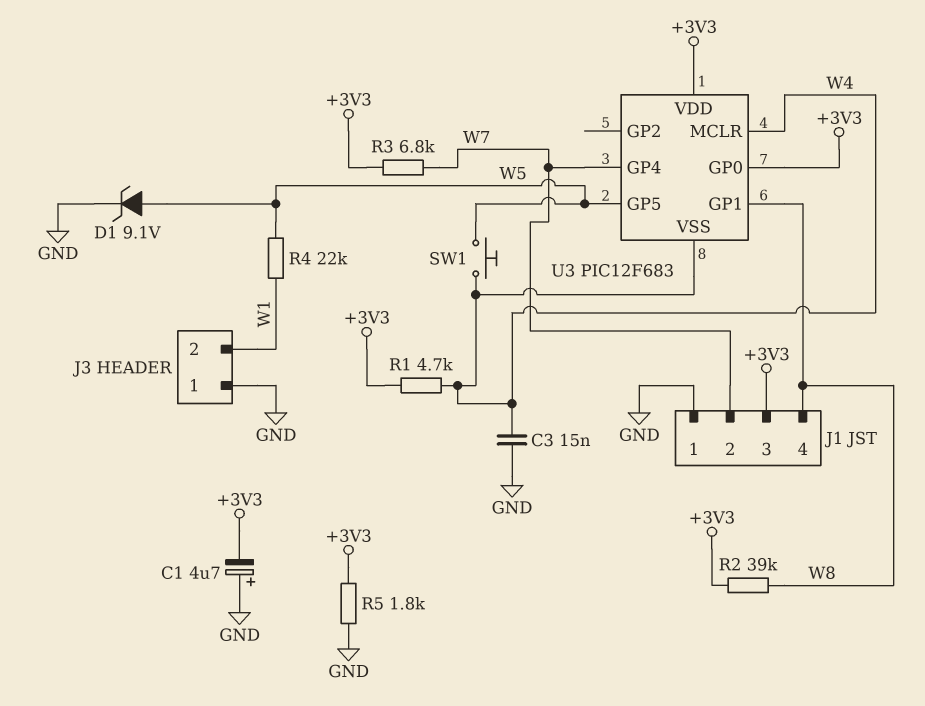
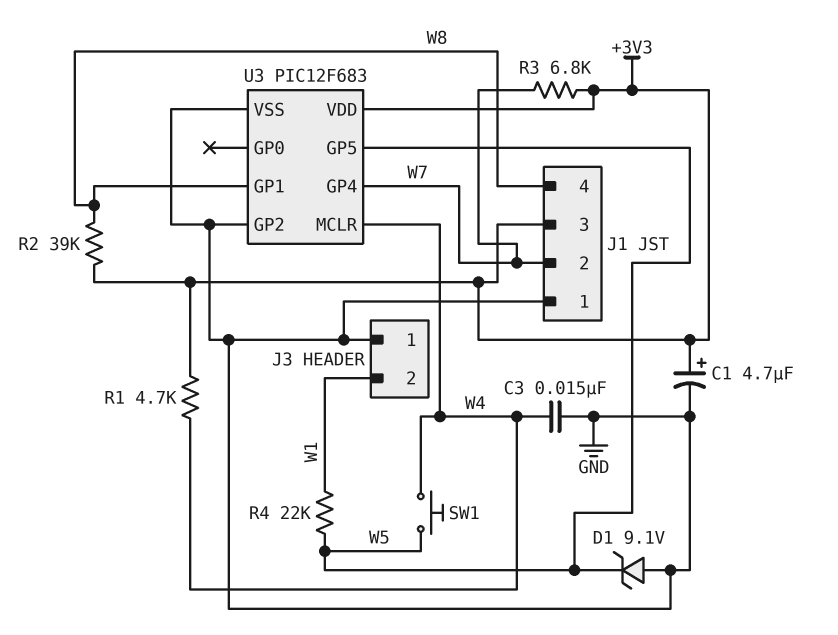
C1: 4.7uF (plus GND, minus +3V3) -> 4.7uF (plus +3V3, minus GND)
D1: zener 9.1V (A W5, K GND) -> zener 9.1V (A GND, K W5)
R5: 1.8k (+3V3, GND) -> none
U3 pin GP0: +3V3 -> none
U3 pin GP2: none -> GND
U3 pin VSS: W4 -> GND

